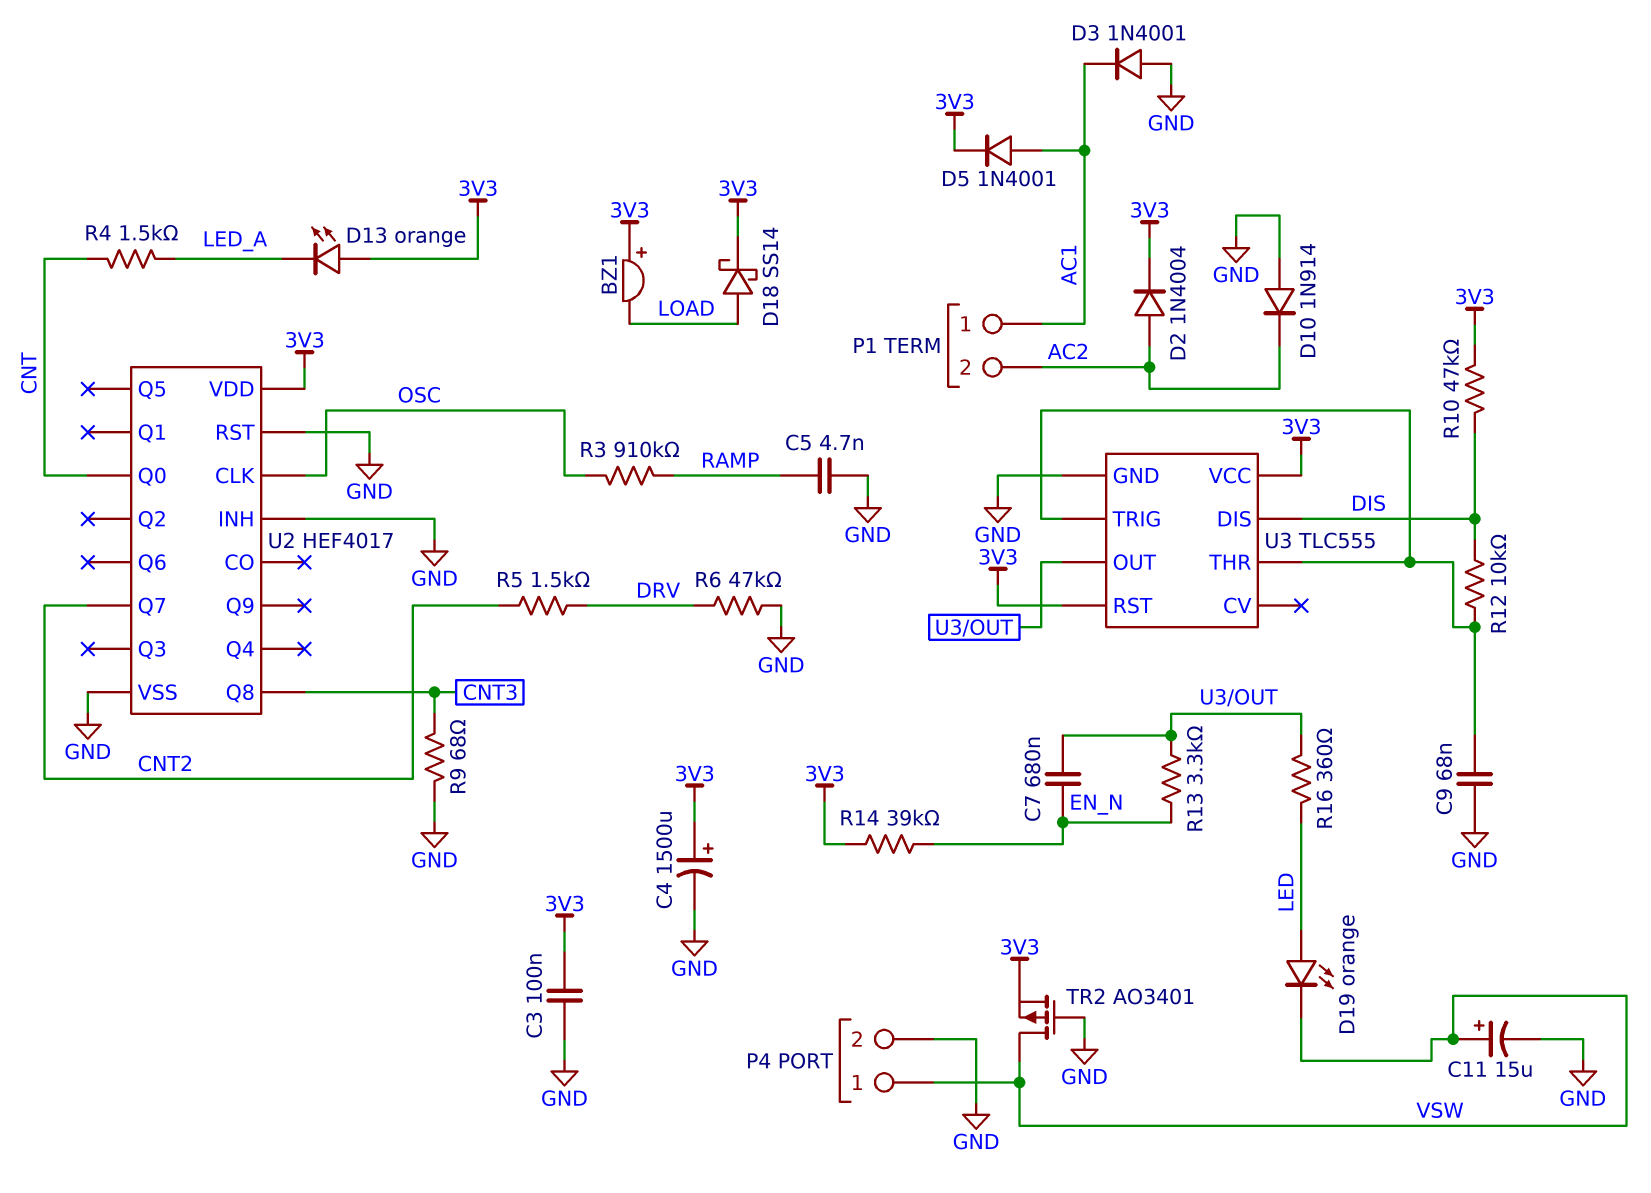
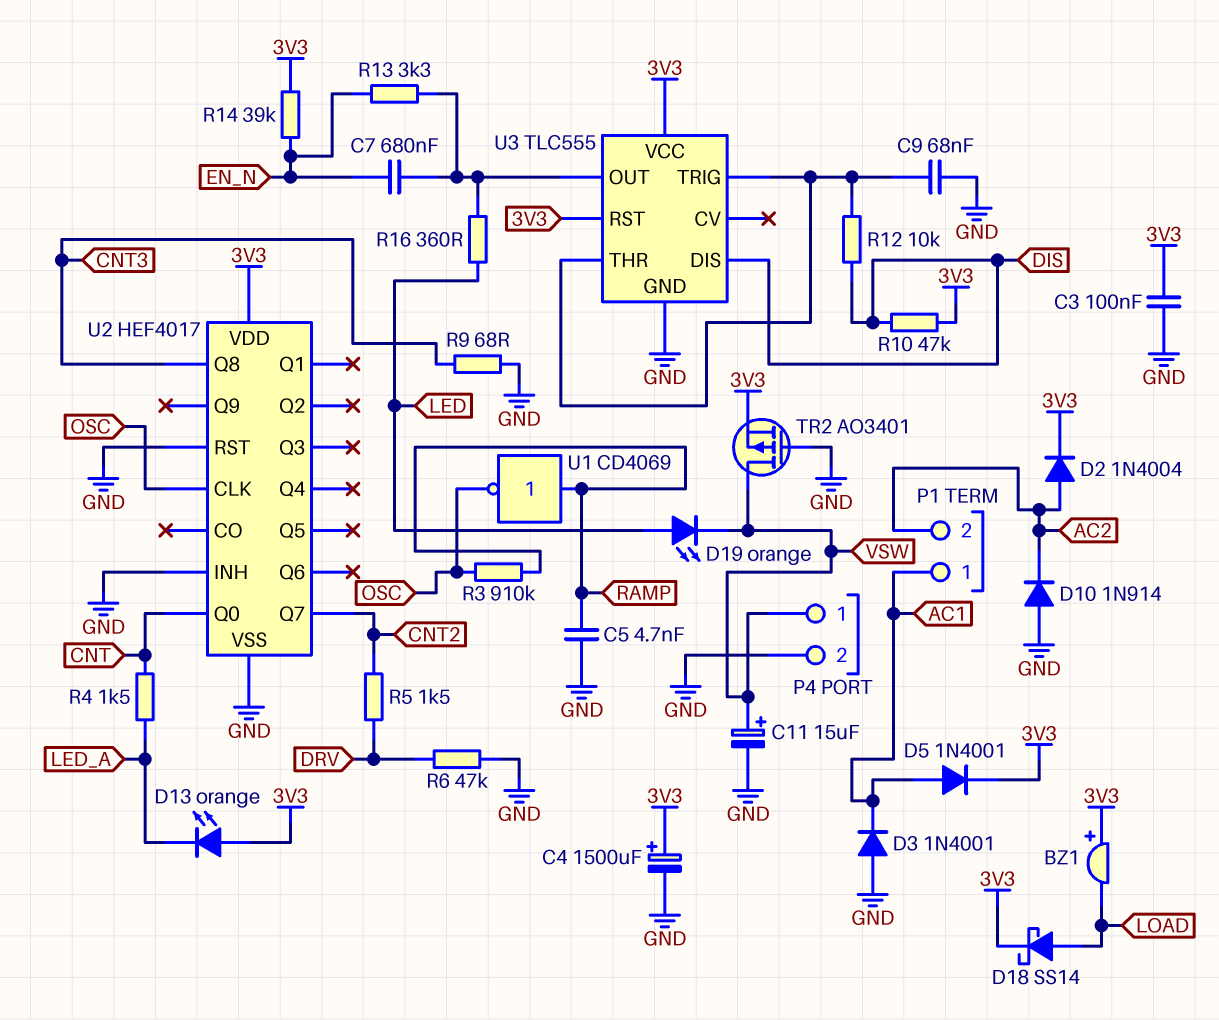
U1: none -> NOT CD4069 (in RAMP, out OSC)

